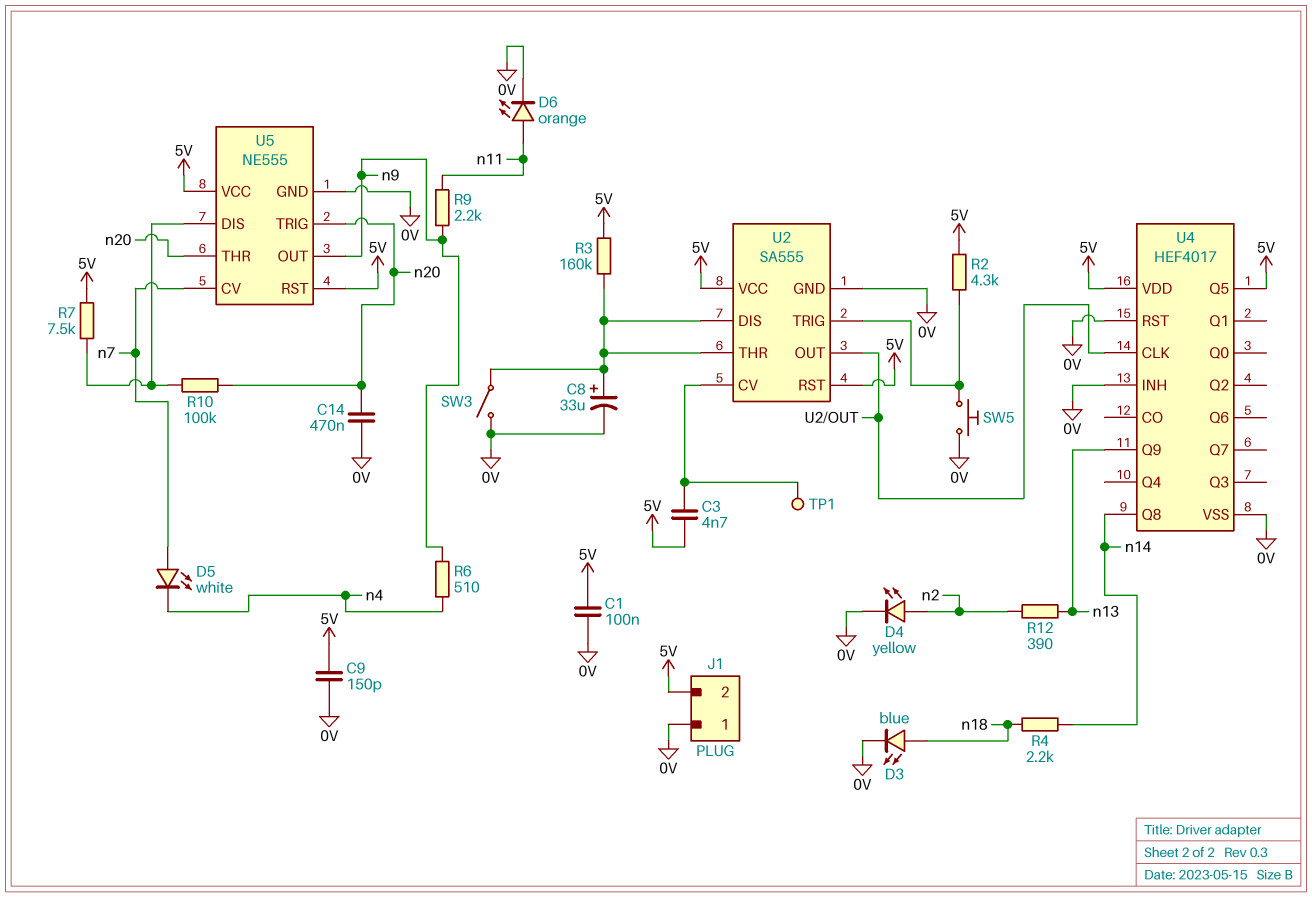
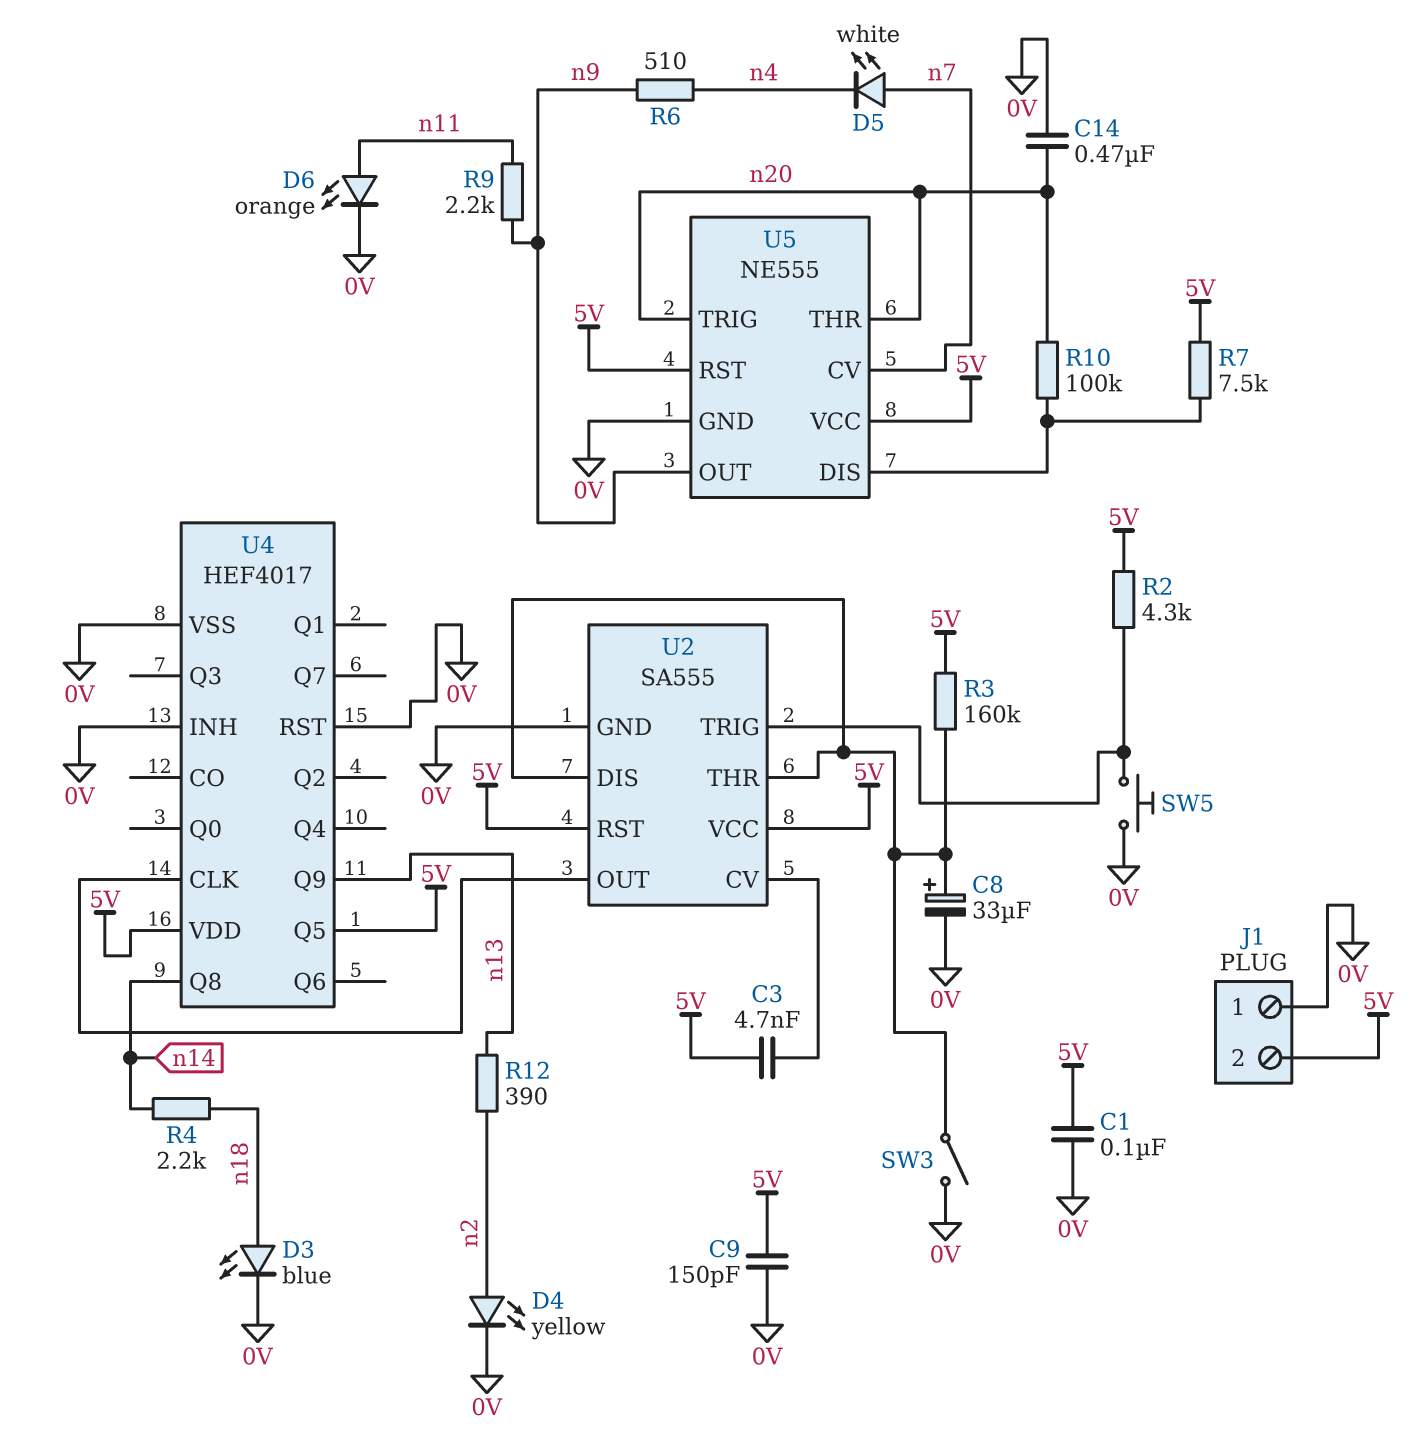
TP1: test point (U2/CV) -> none

